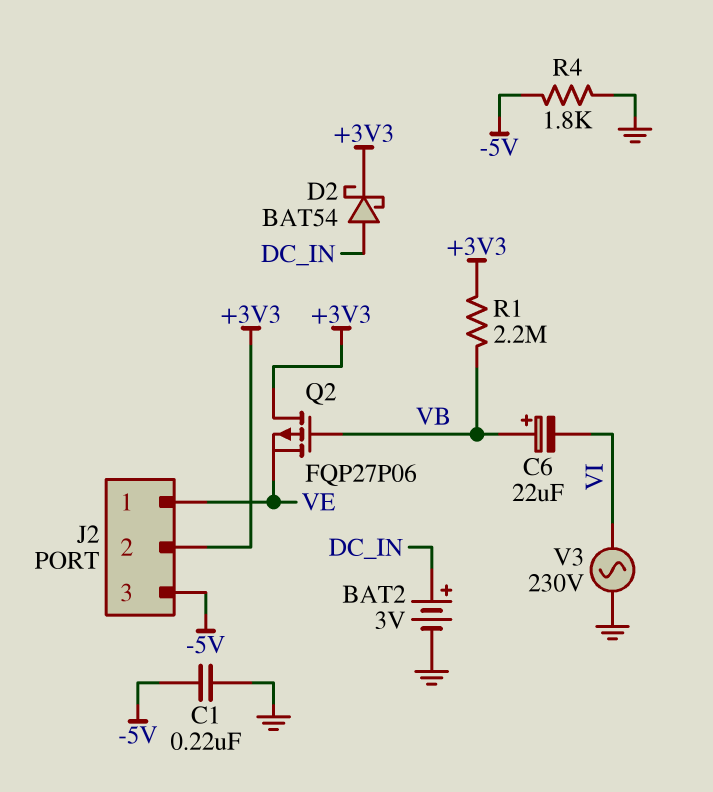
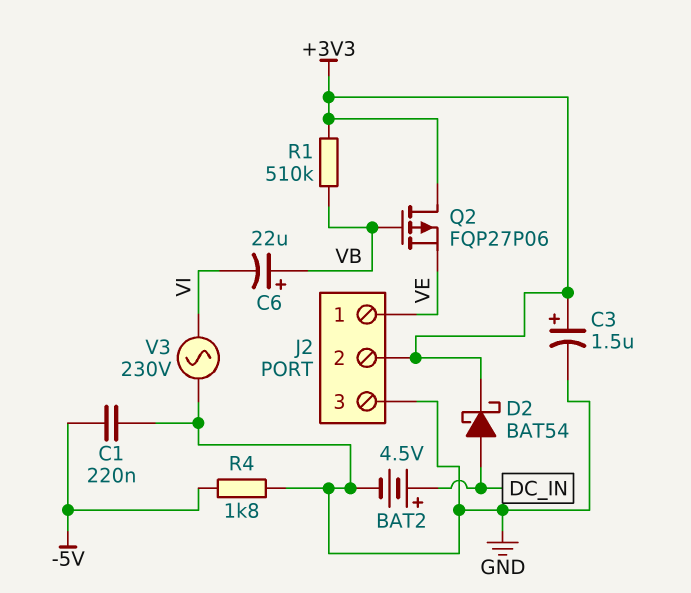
BAT2: 3V (plus DC_IN, minus GND) -> 4.5V (plus DC_IN, minus GND)
C3: none -> 1.5uF (plus +3V3, minus GND)
J2 pin 3: -5V -> GND
R1: 2.2M (+3V3, VB) -> 510k (+3V3, VB)

